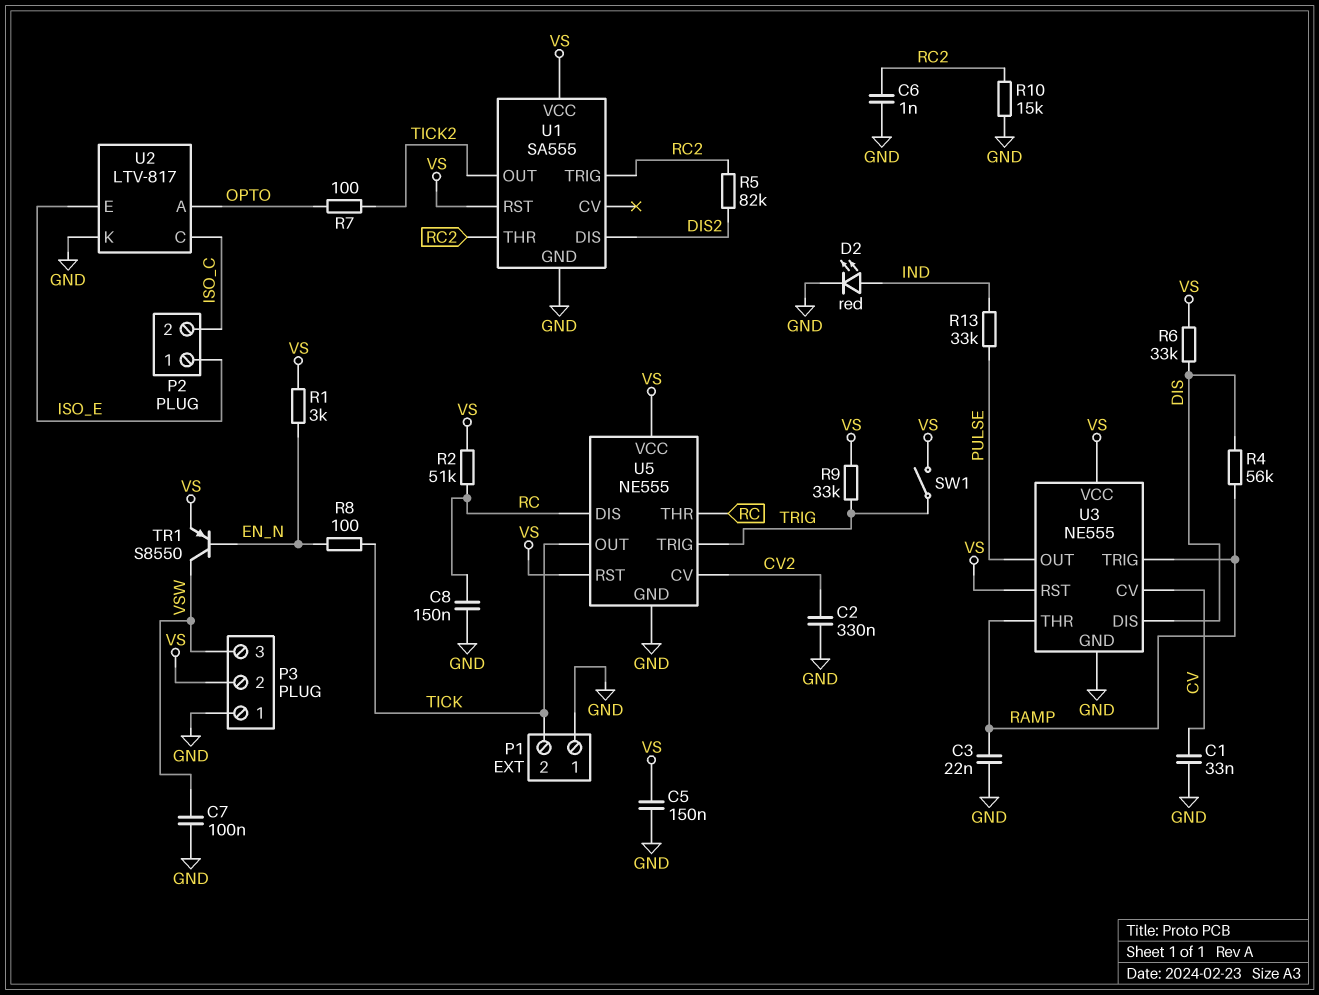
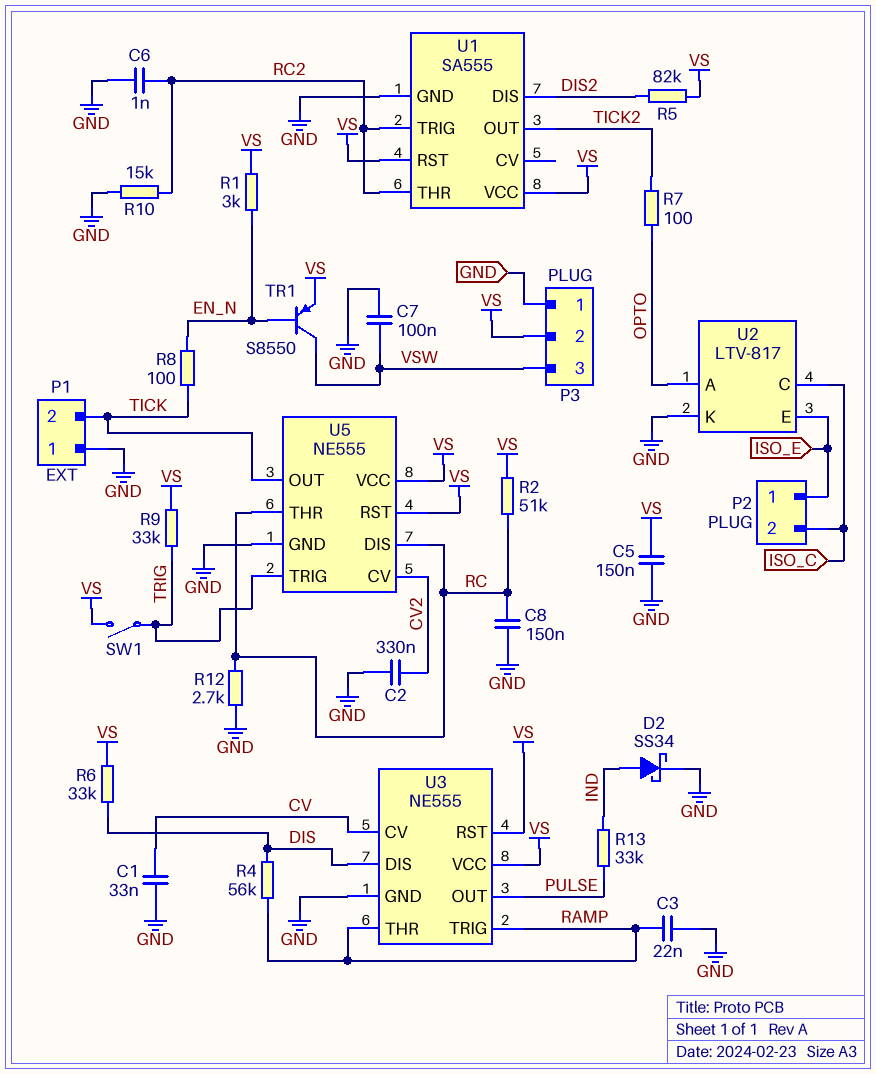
D2: LED red (A IND, K GND) -> schottky SS34 (A IND, K GND)
R5: 82k (DIS2, RC2) -> 82k (DIS2, VS)
R12: none -> 2.7k (GND, RC)

